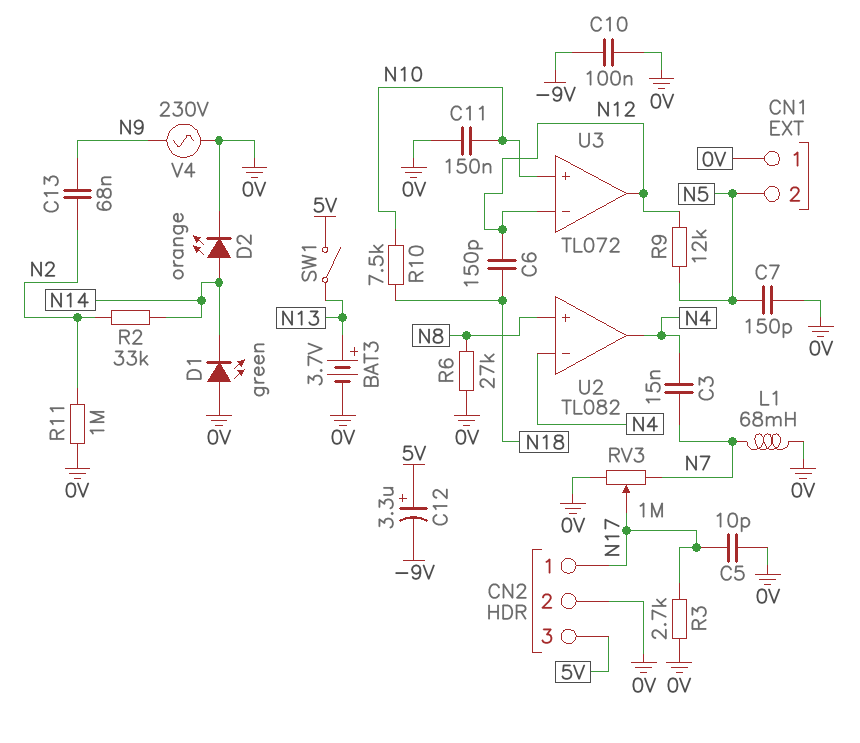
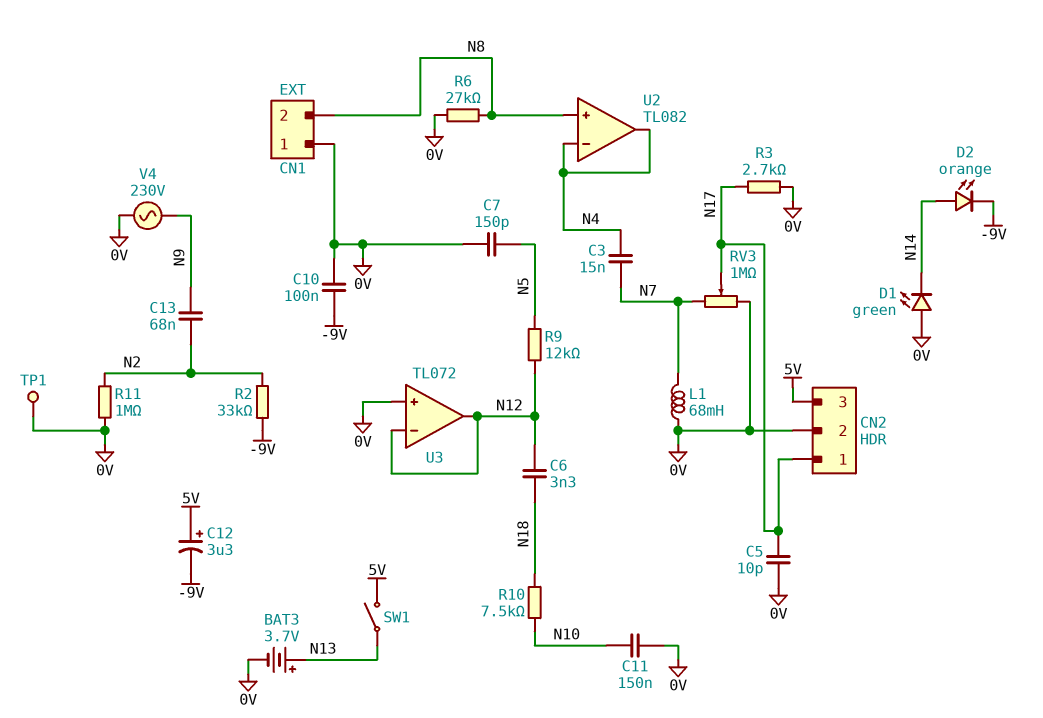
C6: 150pF (N12, N18) -> 3.3nF (N12, N18)
CN1 pin 2: N5 -> N8
D2: LED orange (A N14, K 0V) -> LED orange (A N14, K -9V)
R2: 33k (N2, N14) -> 33k (-9V, N2)
TP1: none -> test point (0V)
U3 pin in+: N10 -> 0V

